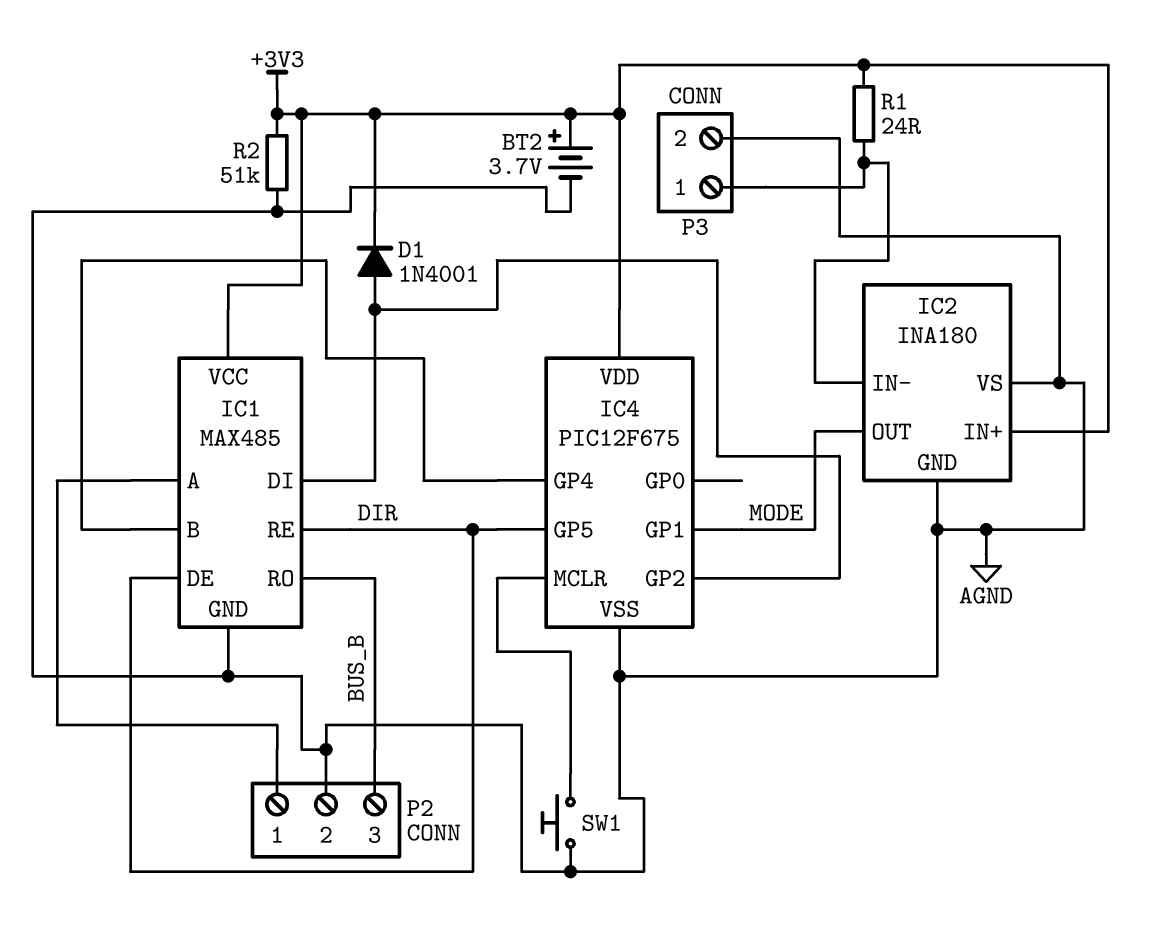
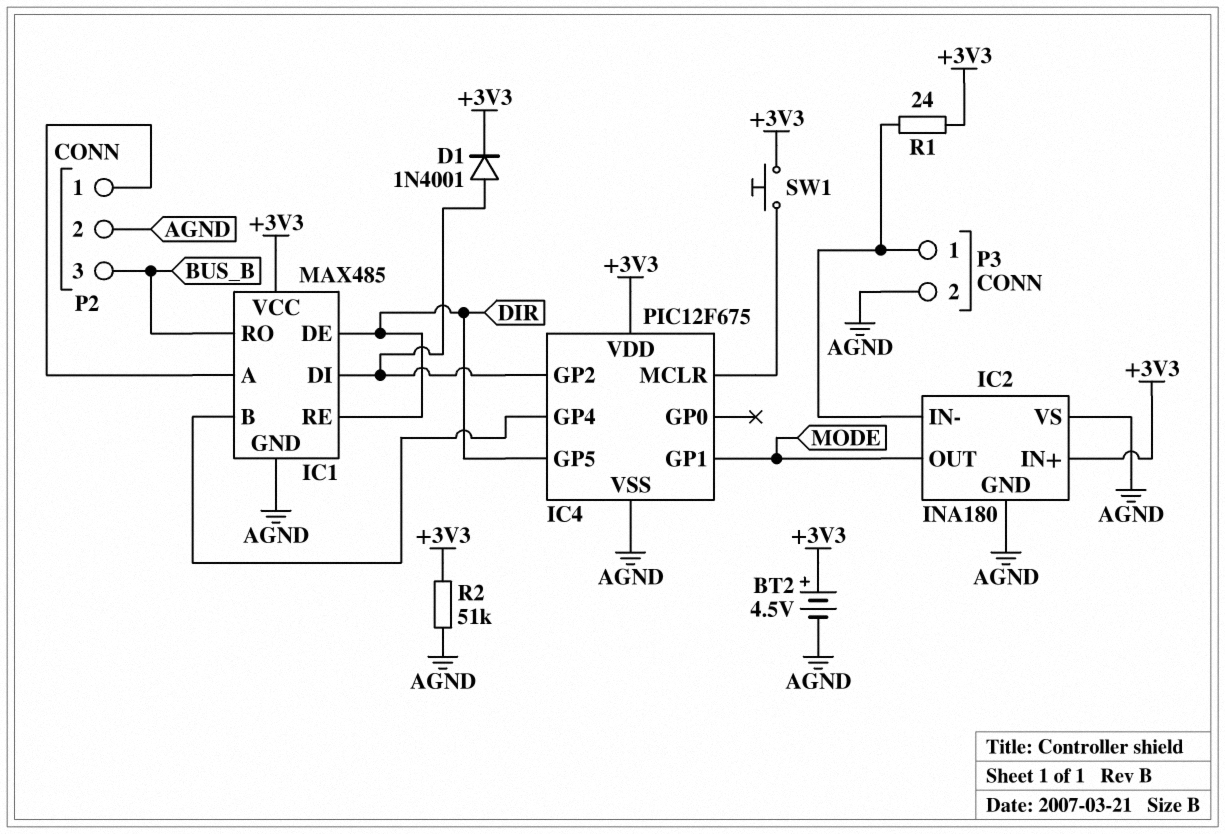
BT2: 3.7V (plus +3V3, minus AGND) -> 4.5V (plus +3V3, minus AGND)
SW1: button (AGND, IC4/MCLR) -> button (+3V3, IC4/MCLR)

